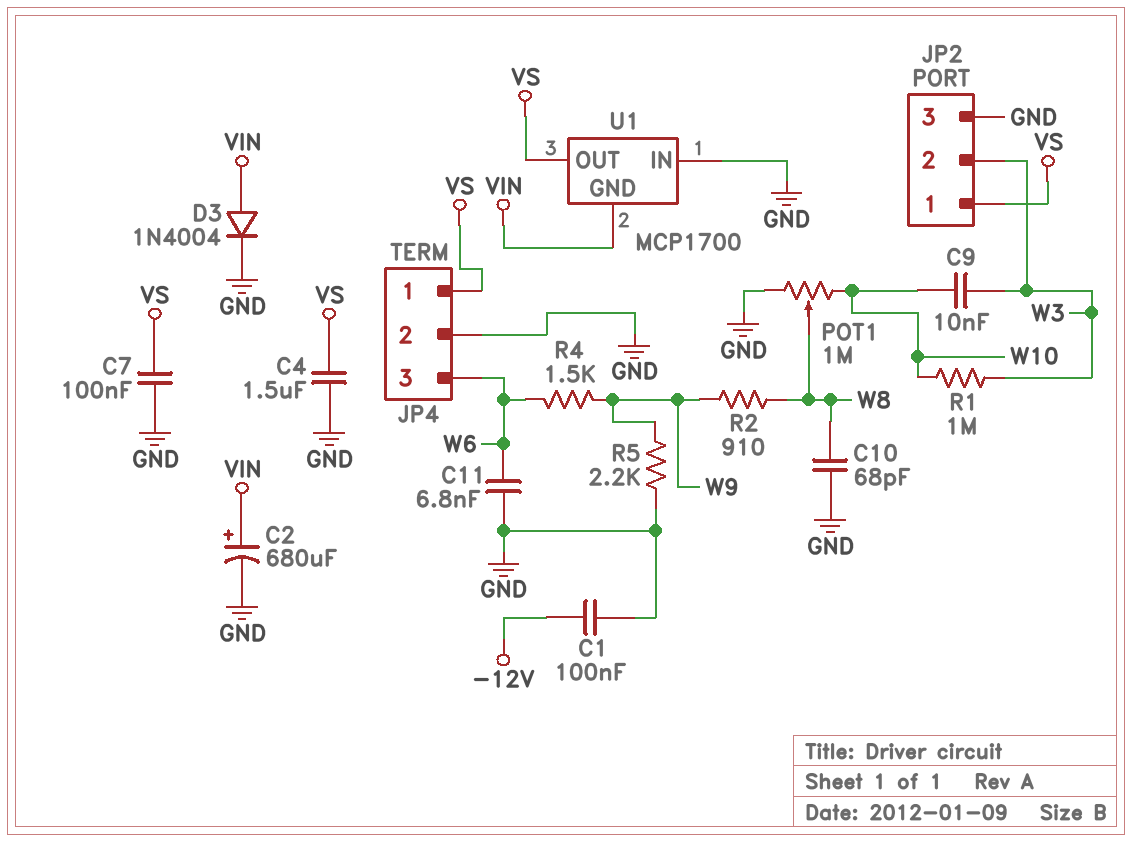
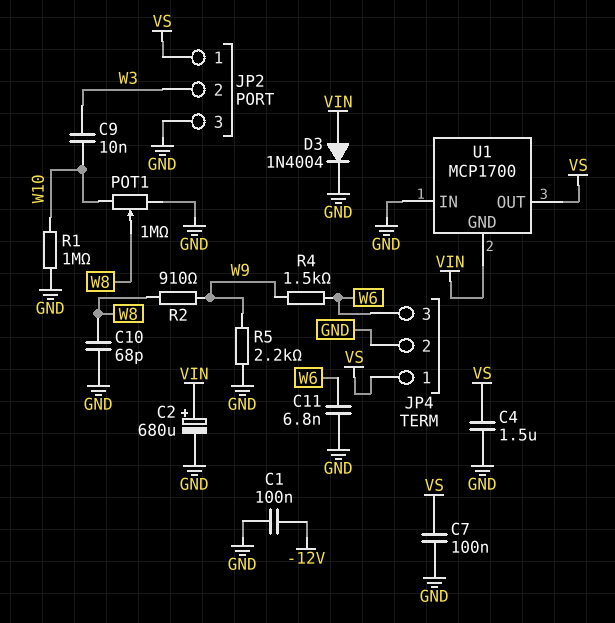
R1: 1M (W3, W10) -> 1M (GND, W10)

